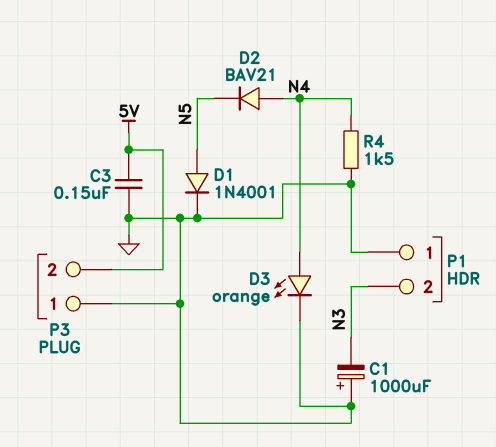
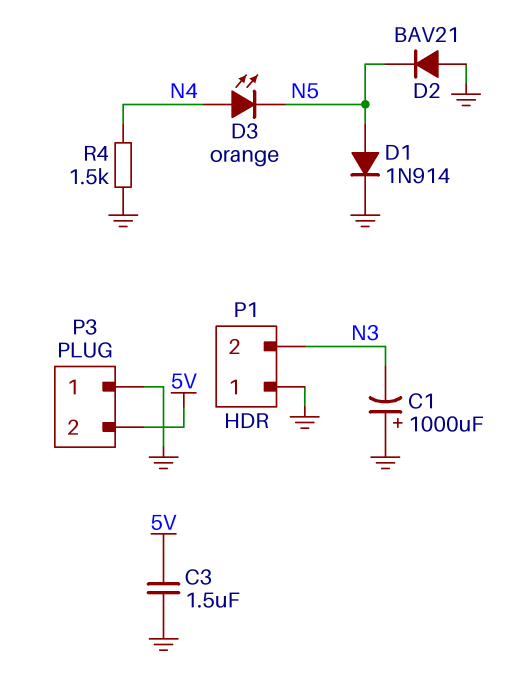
C3: 150nF (5V, GND) -> 1.5uF (5V, GND)
D1: diode 1N4001 (A N5, K GND) -> diode 1N914 (A N5, K GND)
D2: diode BAV21 (A N4, K N5) -> diode BAV21 (A GND, K N5)
D3: LED orange (A N4, K GND) -> LED orange (A N4, K N5)

